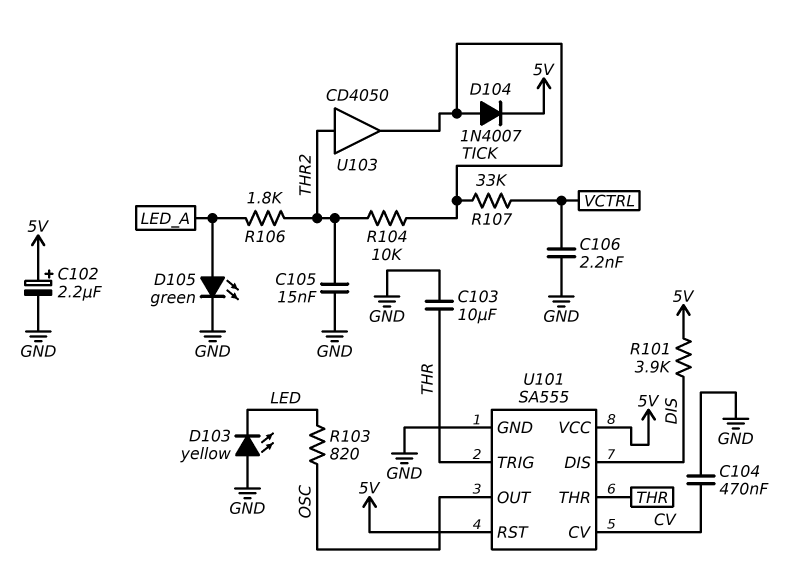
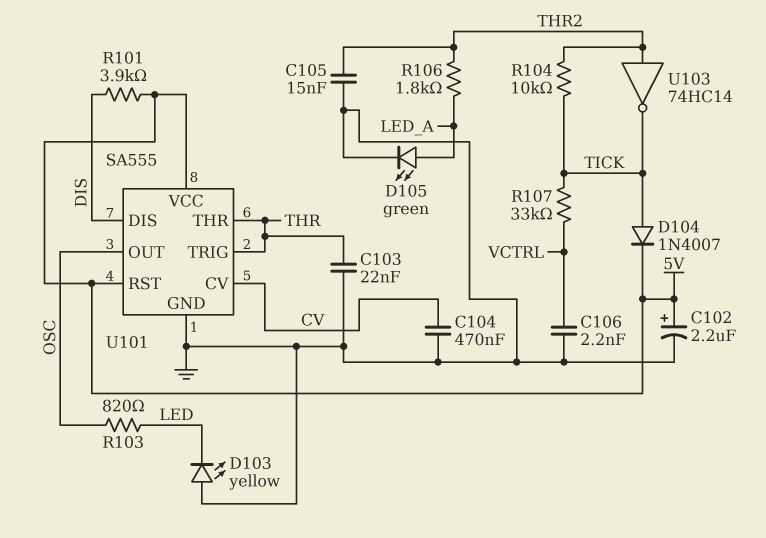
C103: 10uF (GND, THR) -> 22nF (GND, THR)
U103: buffer CD4050 (in THR2, out TICK) -> NOT 74HC14 (in THR2, out TICK)

